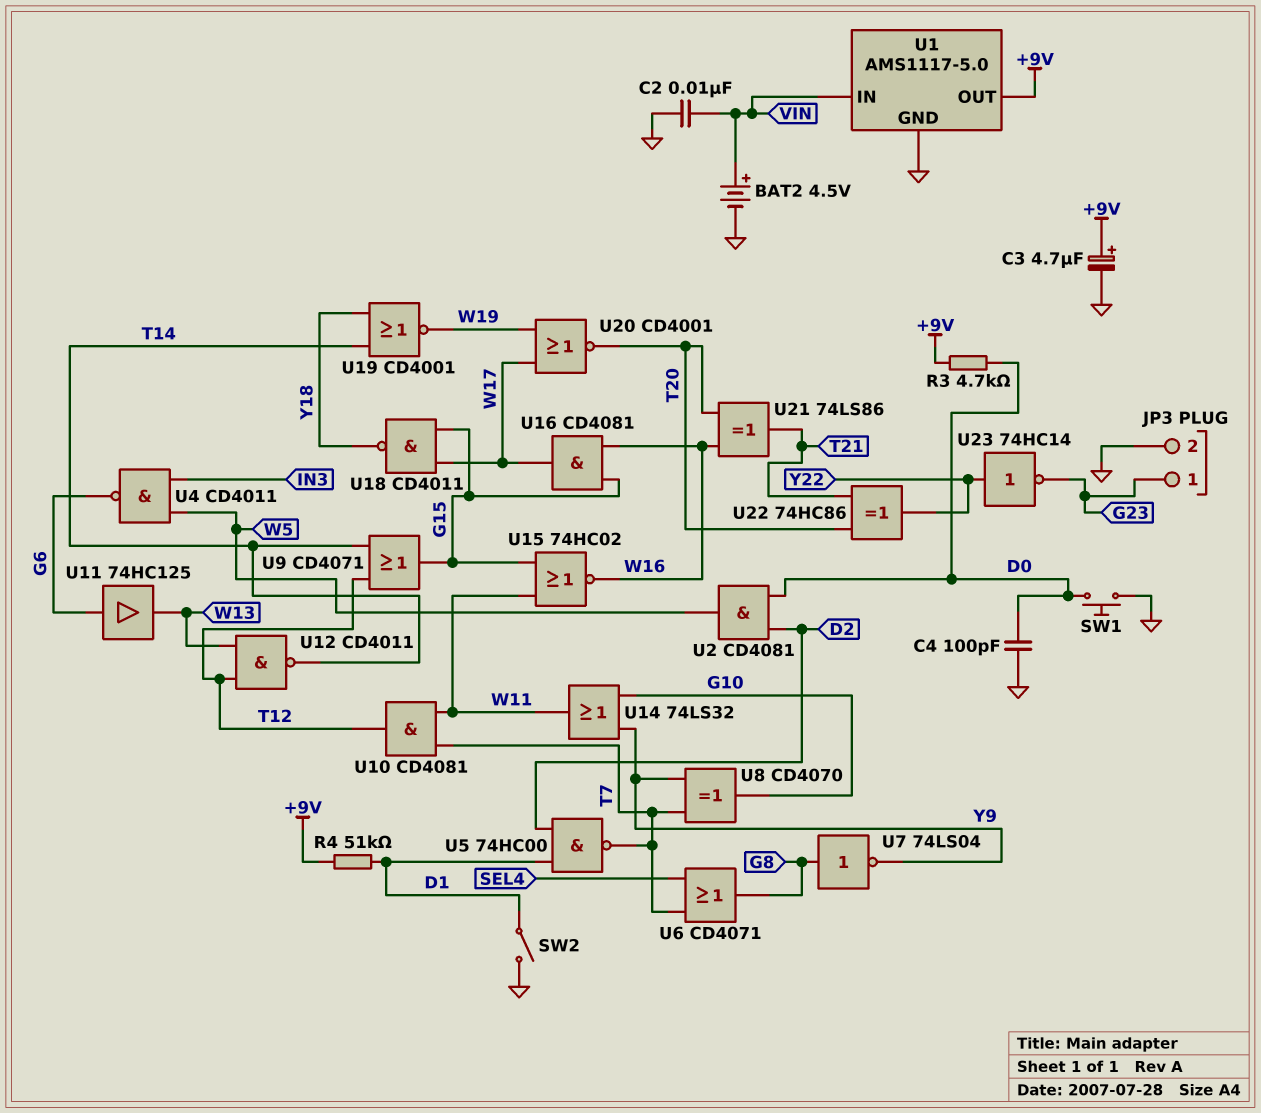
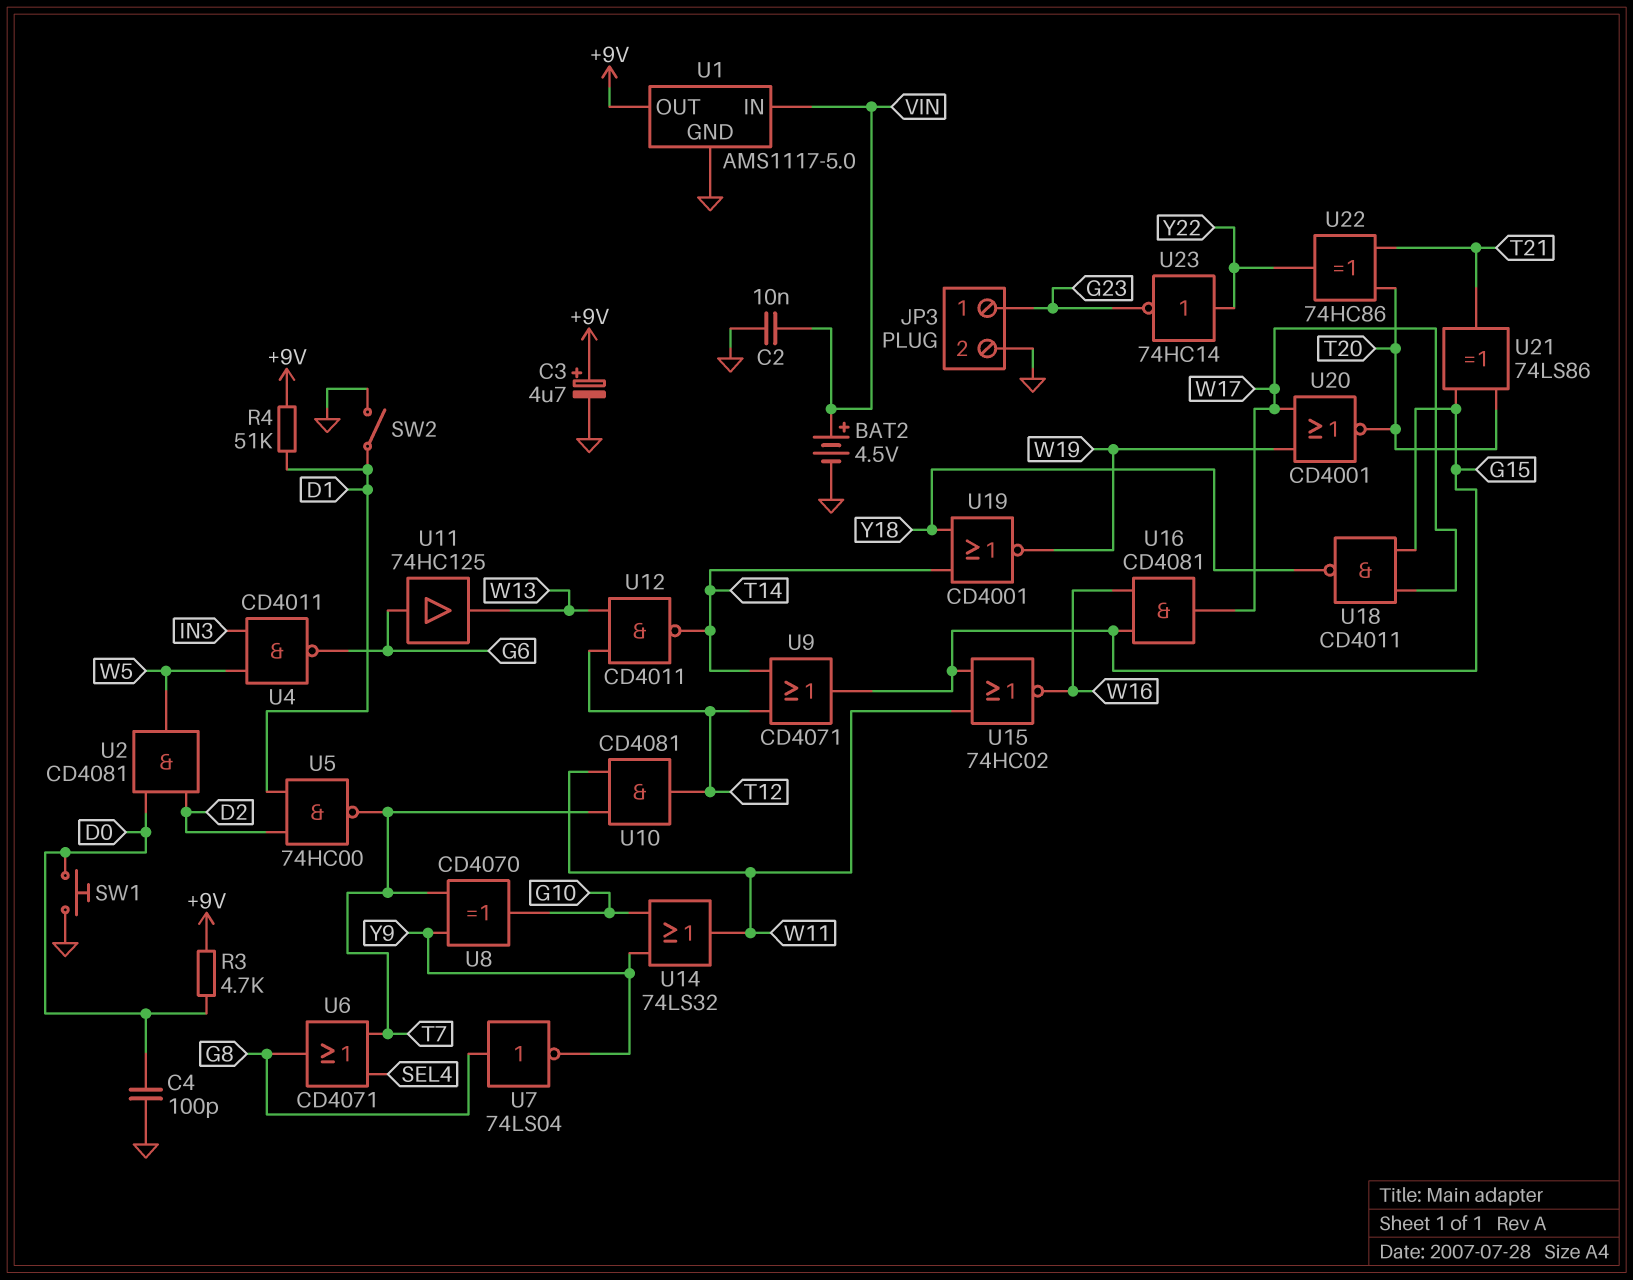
U21: XOR 74LS86 (in T20, in W16, out T21) -> XOR 74LS86 (in G15, in T20, out T21)

